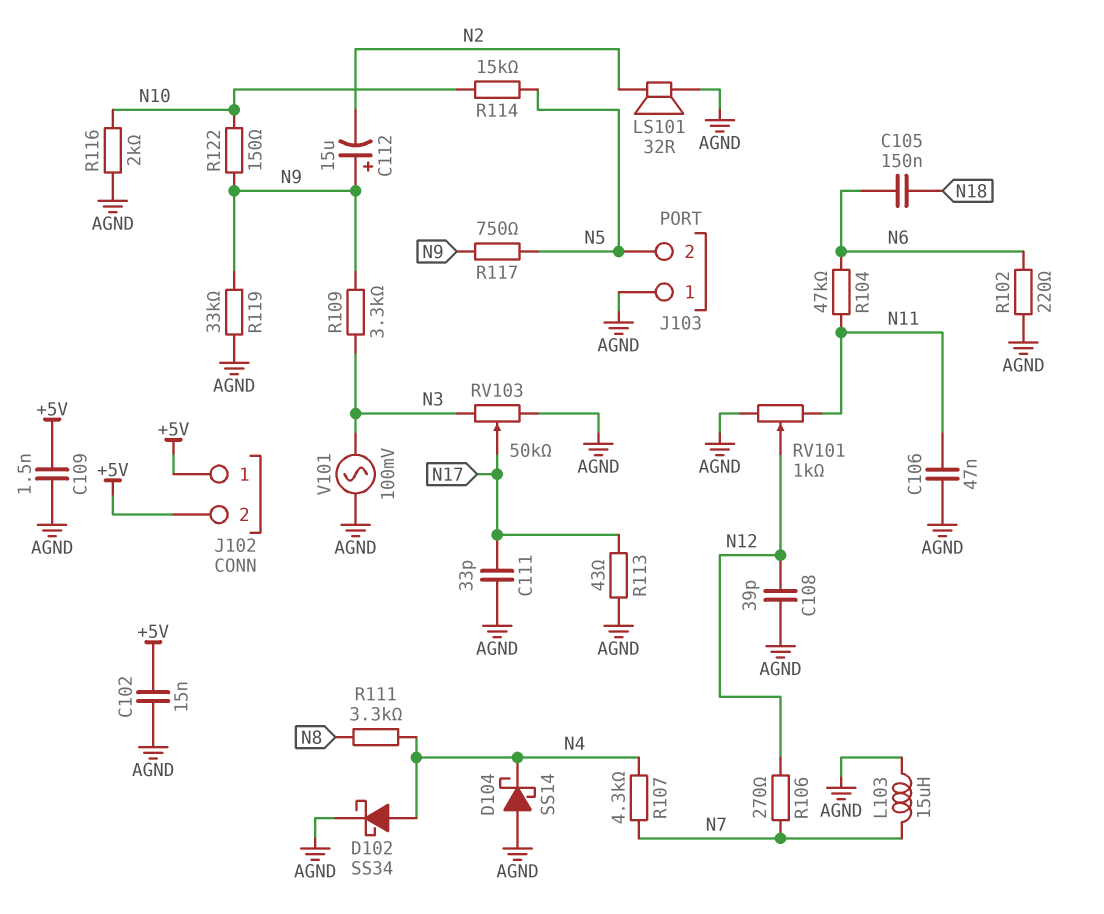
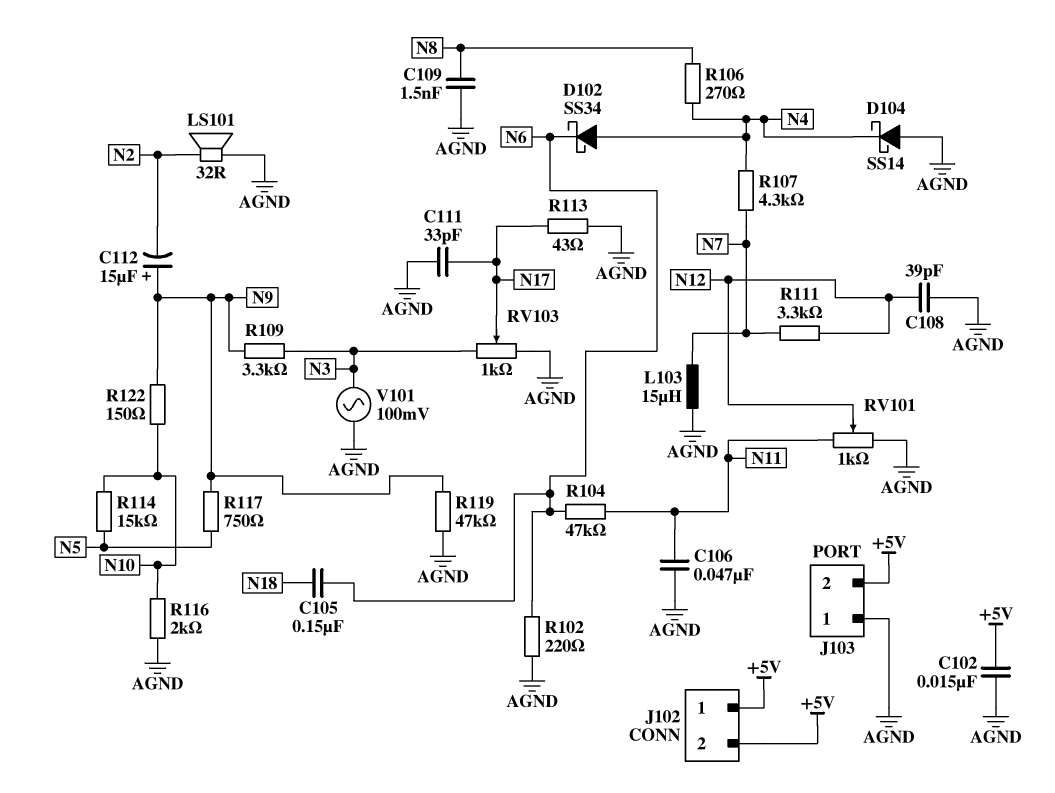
C109: 1.5nF (+5V, AGND) -> 1.5nF (AGND, N8)
D102: schottky SS34 (A N4, K AGND) -> schottky SS34 (A N4, K N6)
J103 pin 2: N5 -> +5V
R106: 270 (N7, N12) -> 270 (N4, N8)
R111: 3.3k (N4, N8) -> 3.3k (N7, N12)
R119: 33k (AGND, N9) -> 47k (AGND, N9)
RV103: 50k (AGND, N3, wiper N17) -> 1k (AGND, N3, wiper N17)

